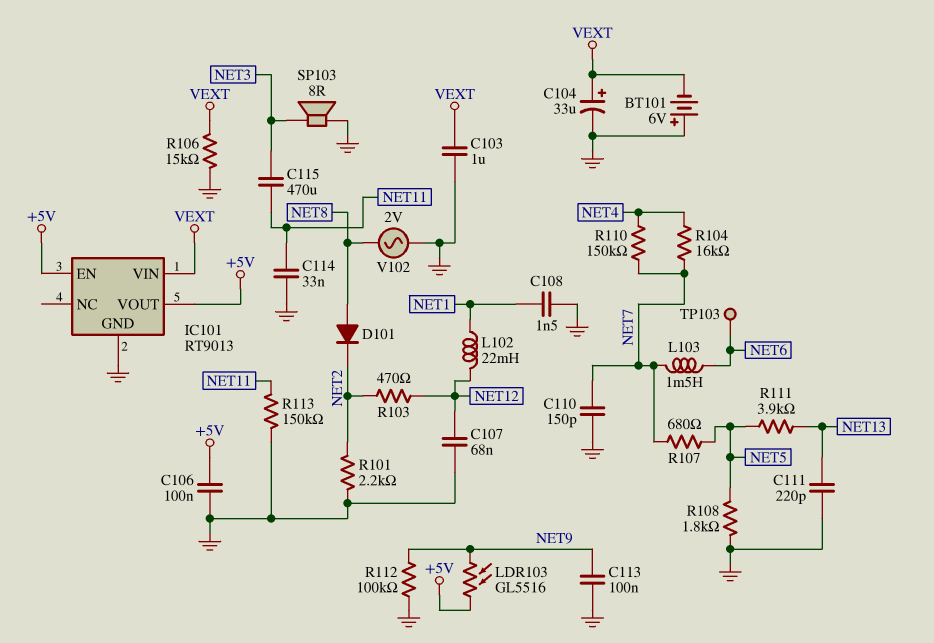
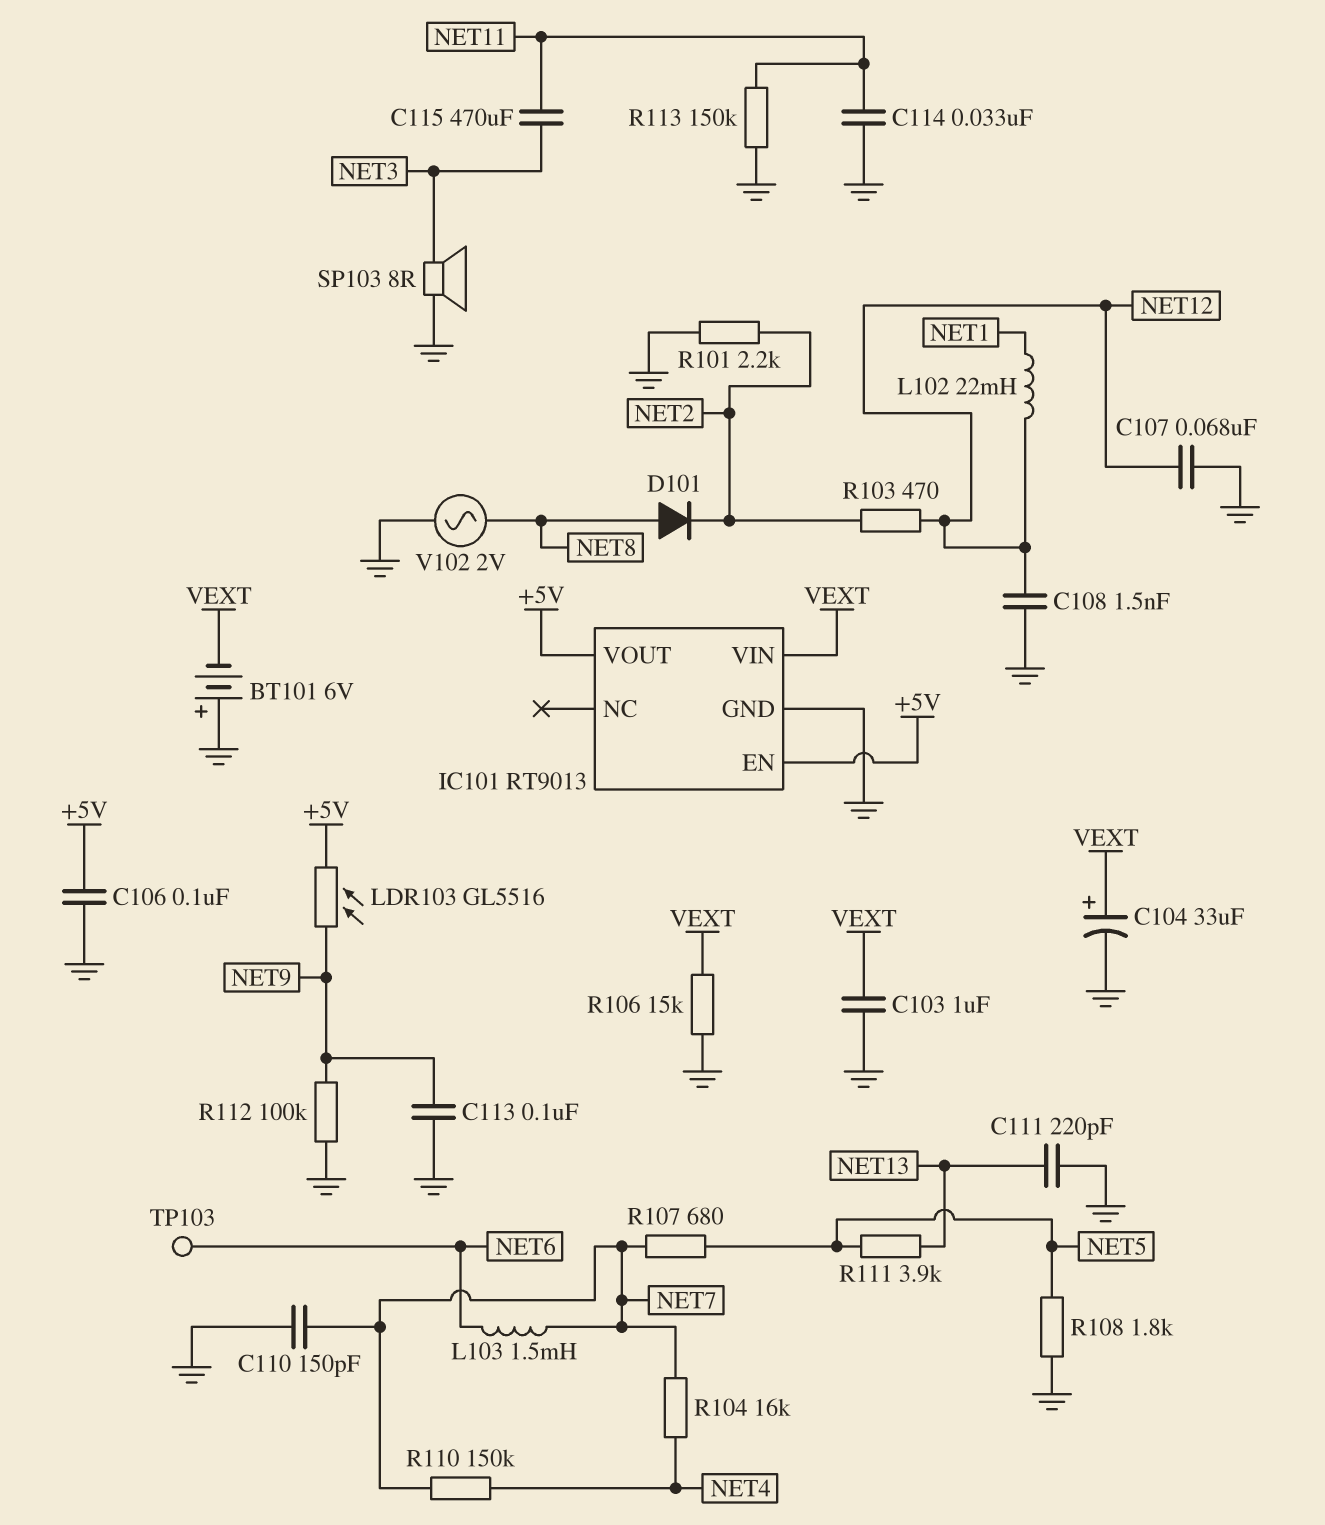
C108: 1.5nF (GND, NET1) -> 1.5nF (GND, NET12)

